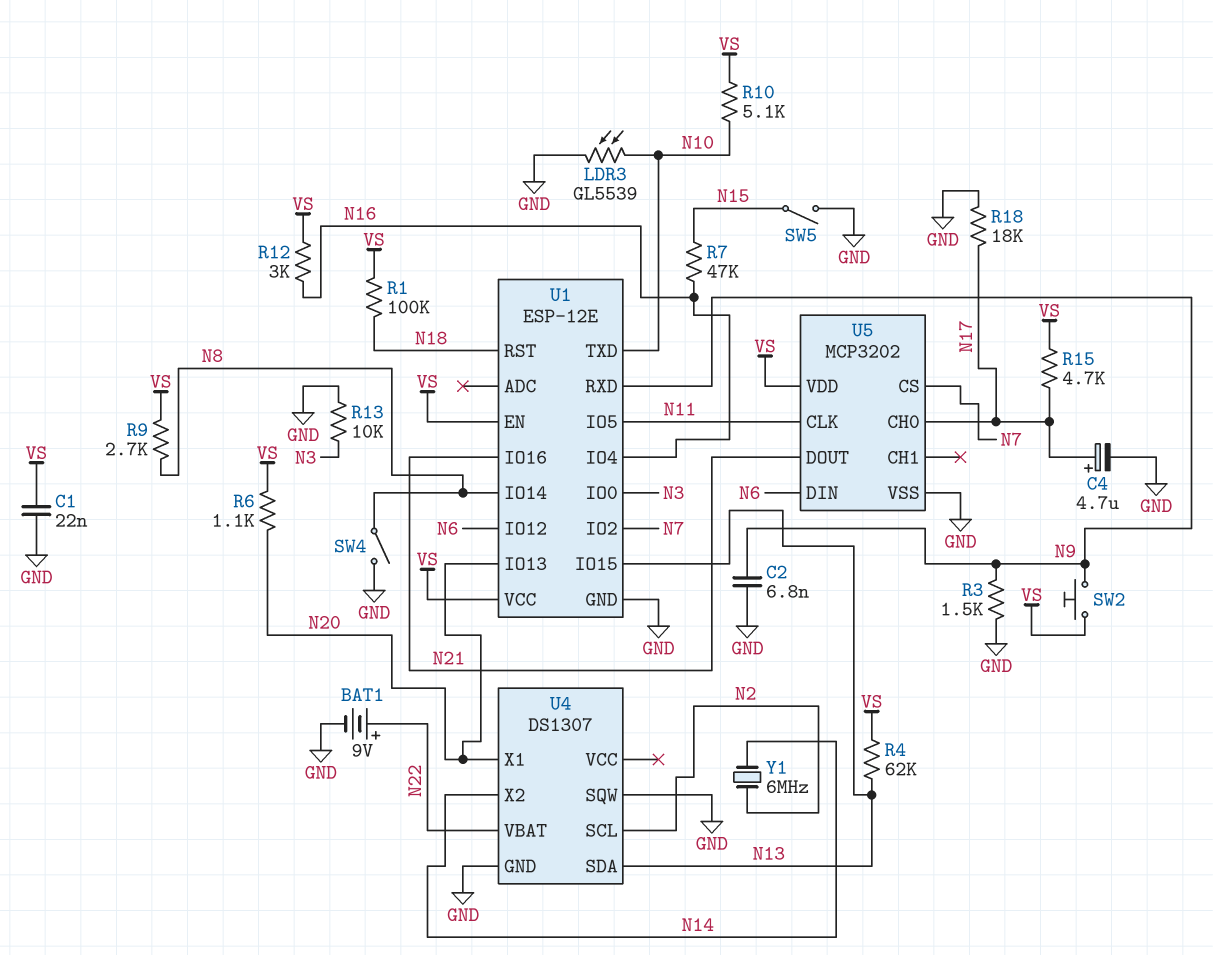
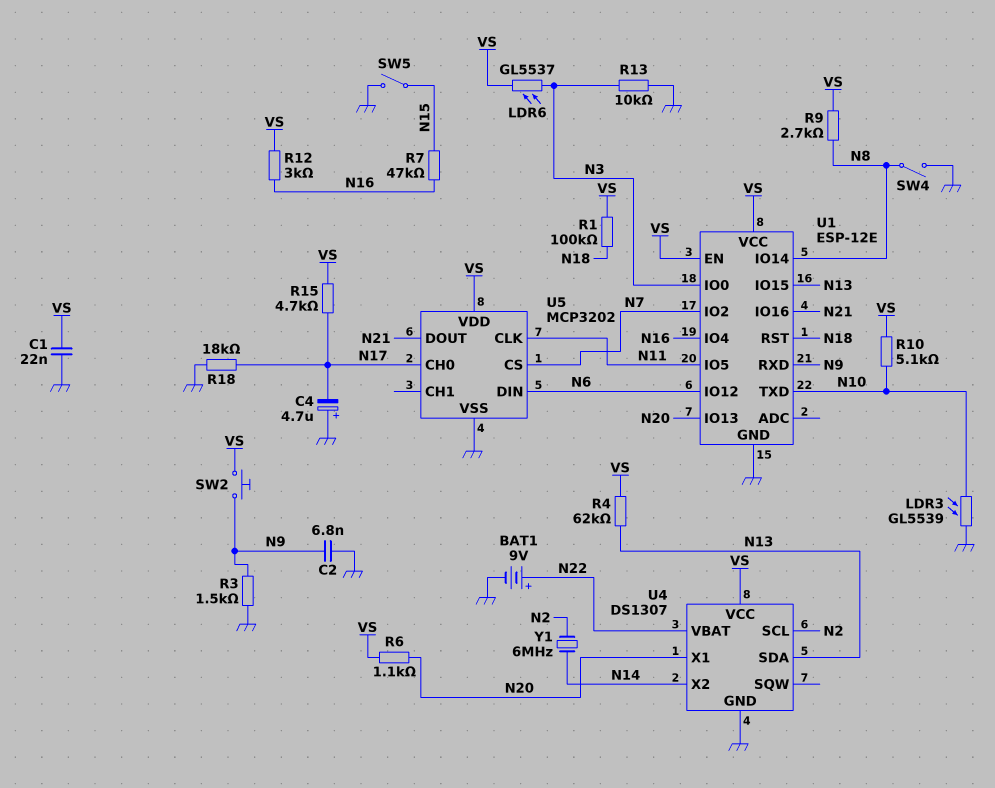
C4: 4.7uF (plus N17, minus GND) -> 4.7uF (plus GND, minus N17)
LDR6: none -> GL5537 (N3, VS)
U4 pin SQW: GND -> none
U4 pin VCC: none -> VS

